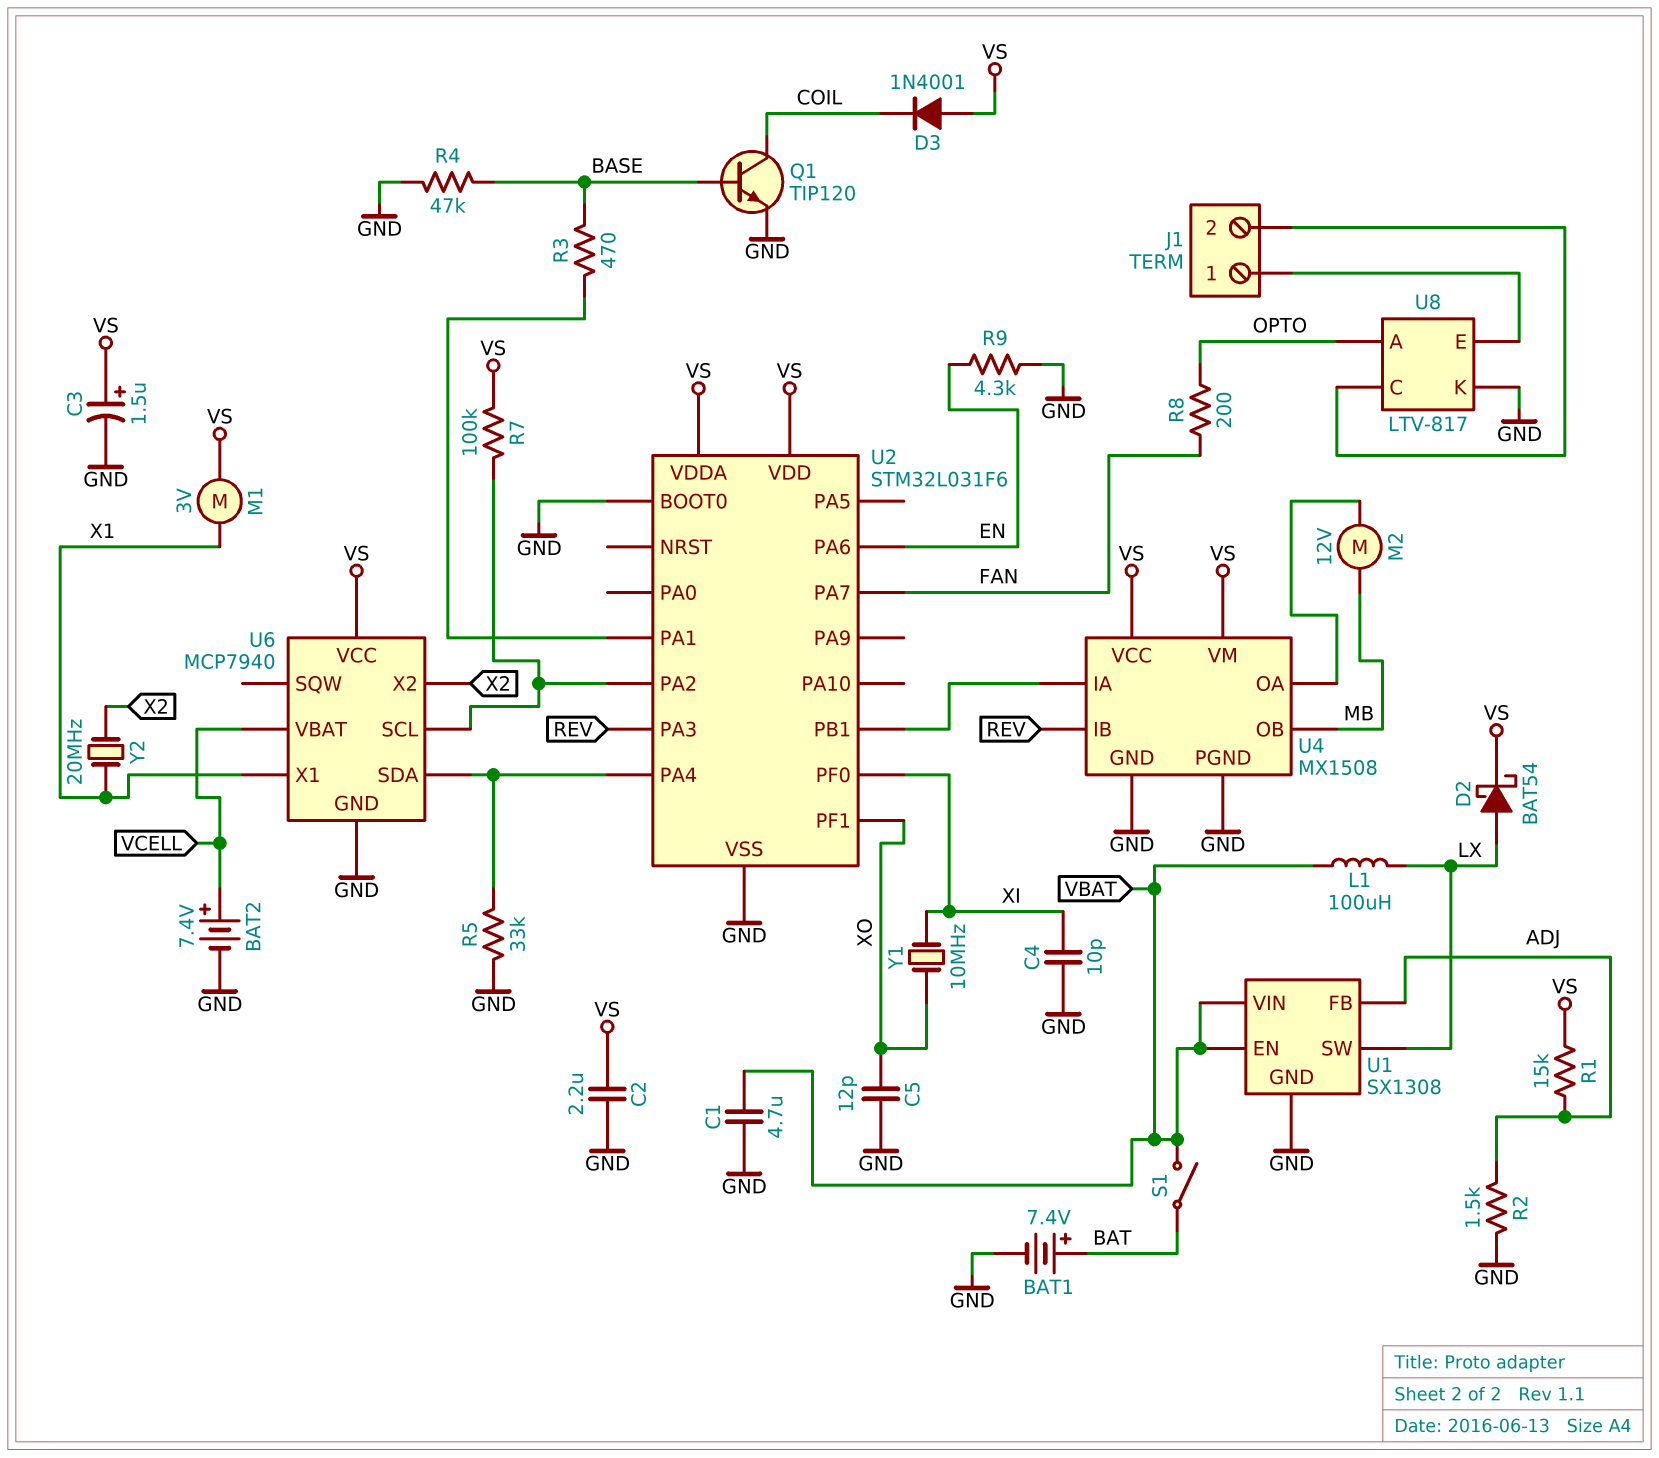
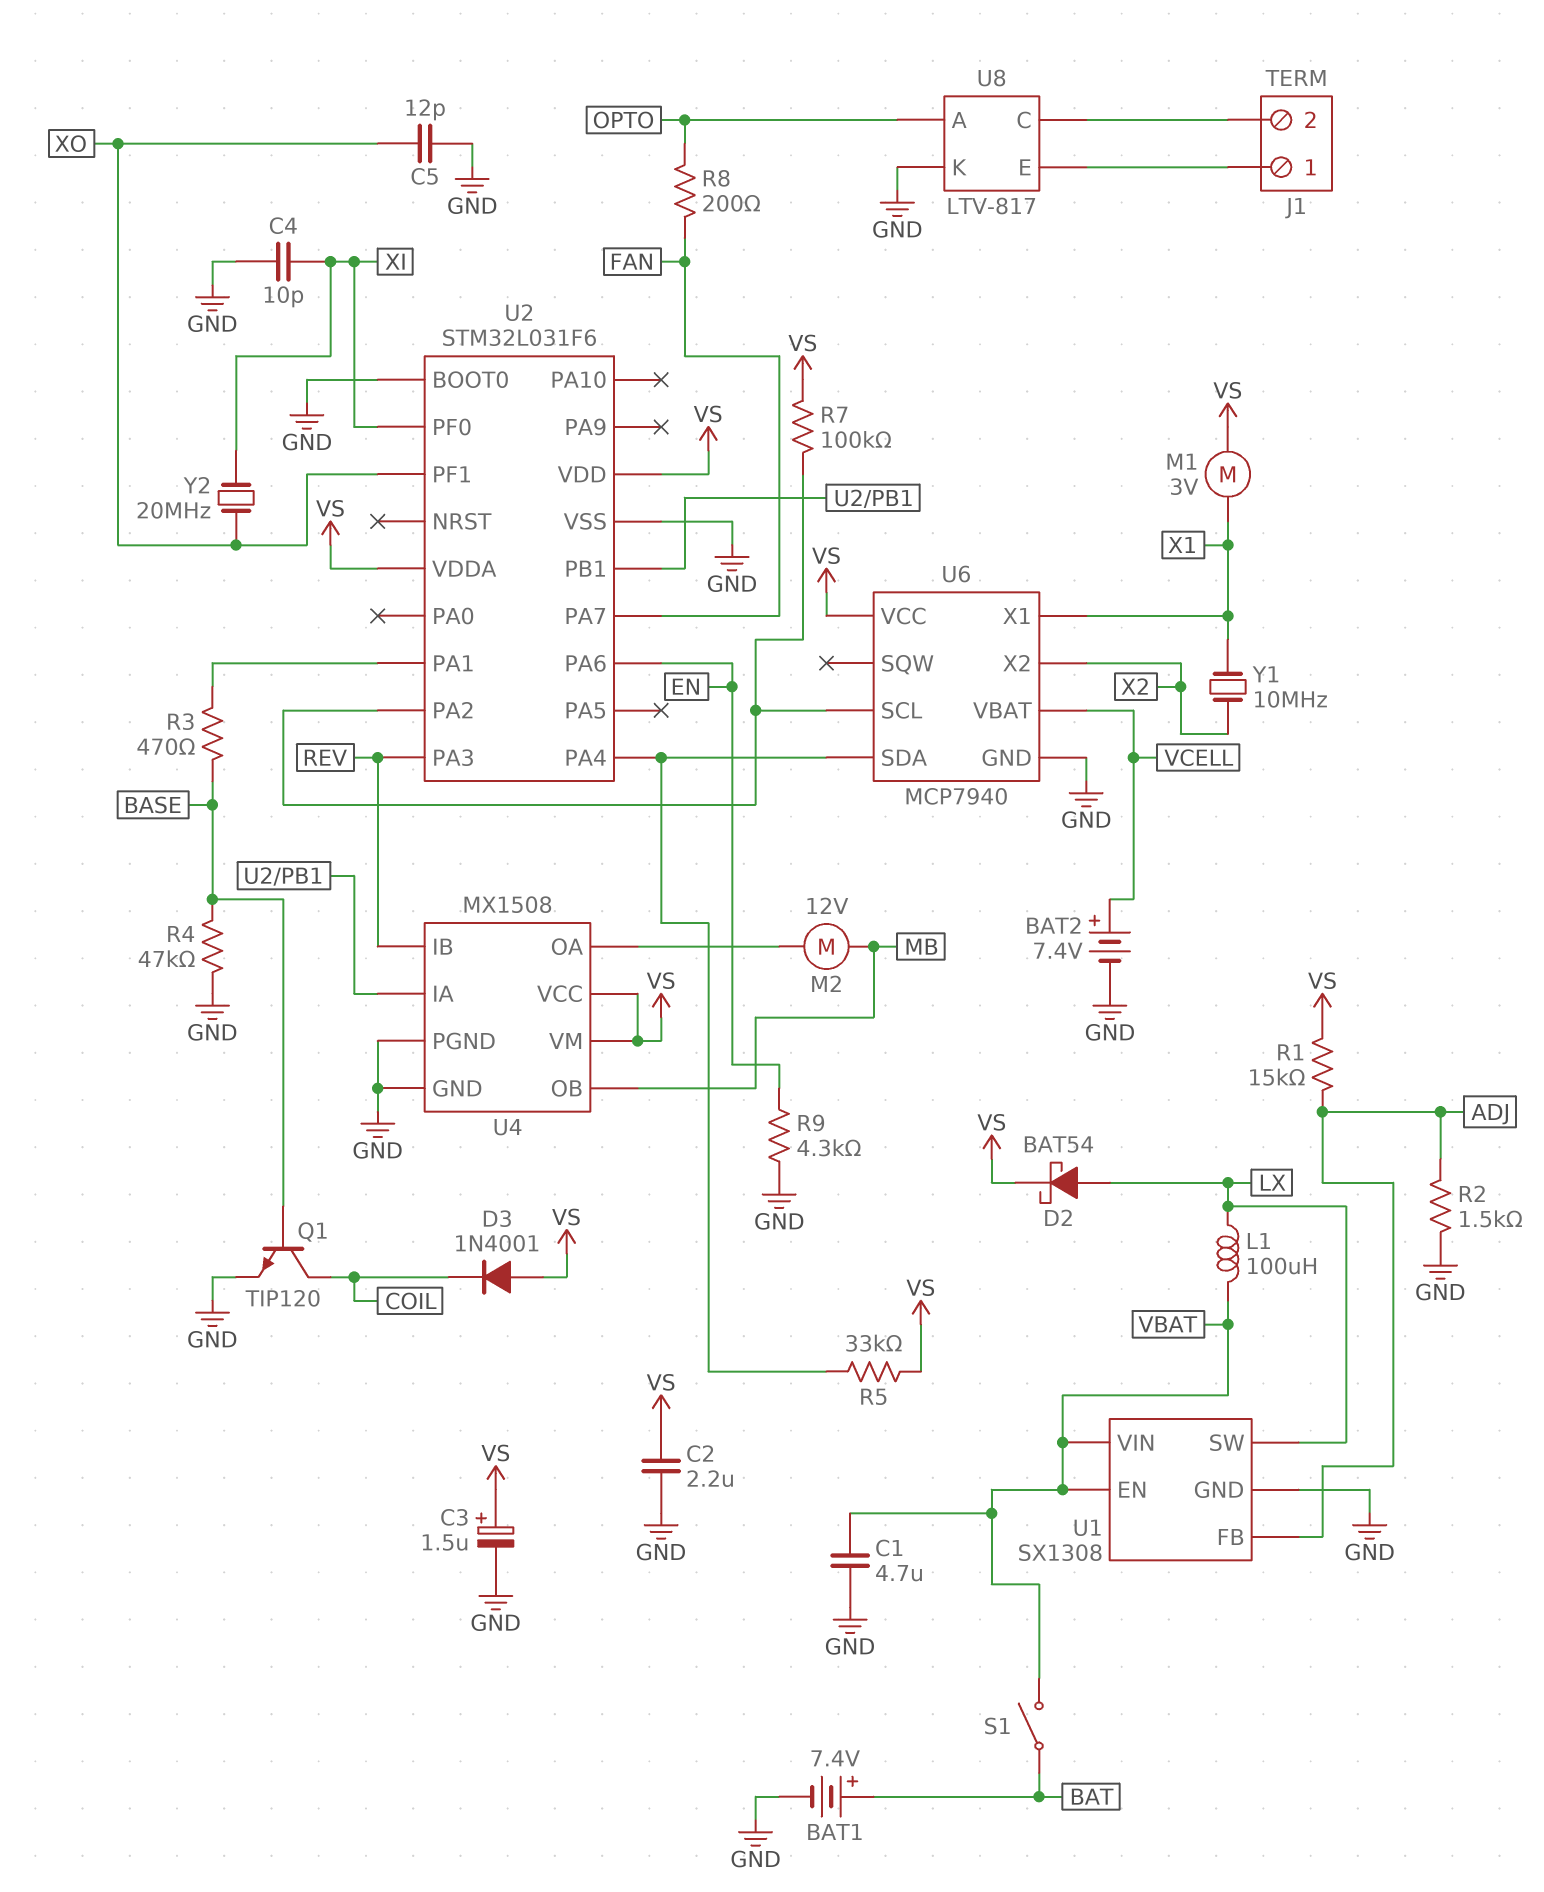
R5: 33k (GND, U2/PA4) -> 33k (U2/PA4, VS)
Y1: 10MHz (XI, XO) -> 10MHz (X1, X2)
Y2: 20MHz (X1, X2) -> 20MHz (XI, XO)

